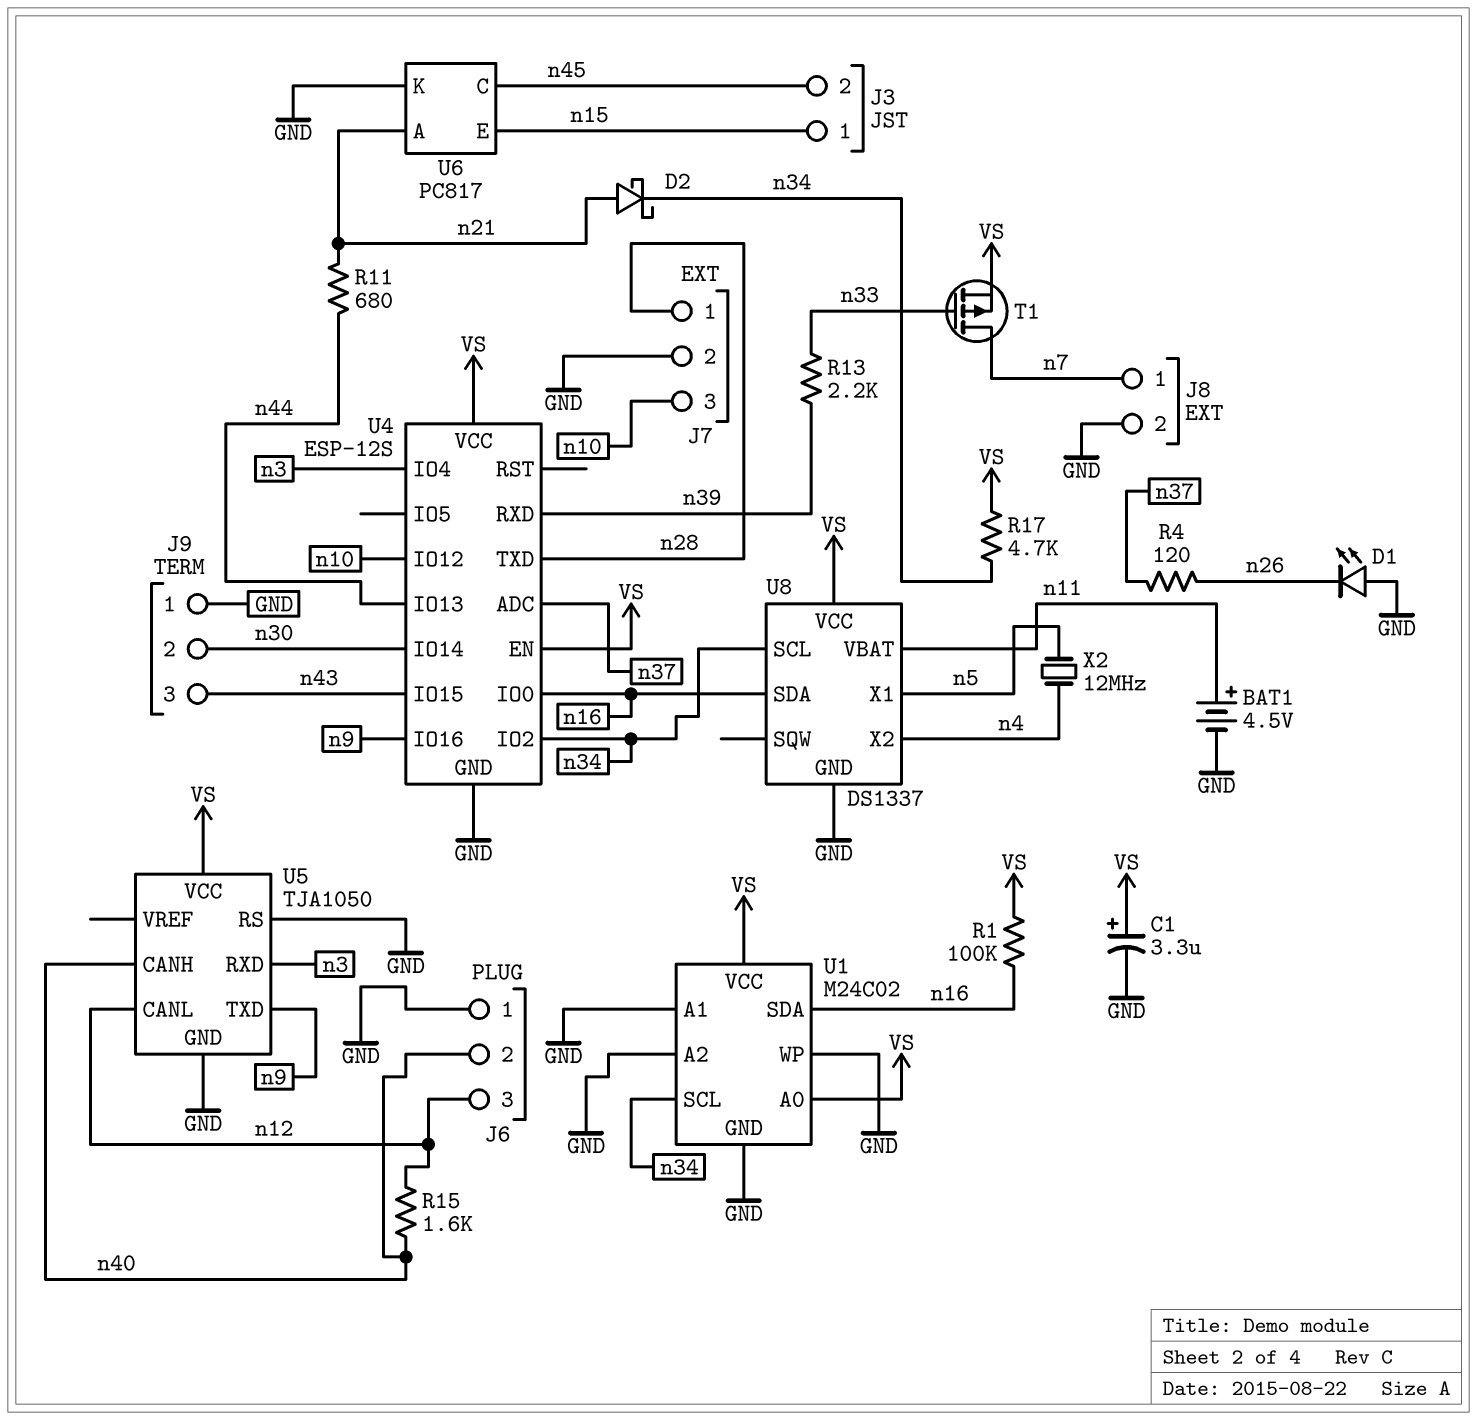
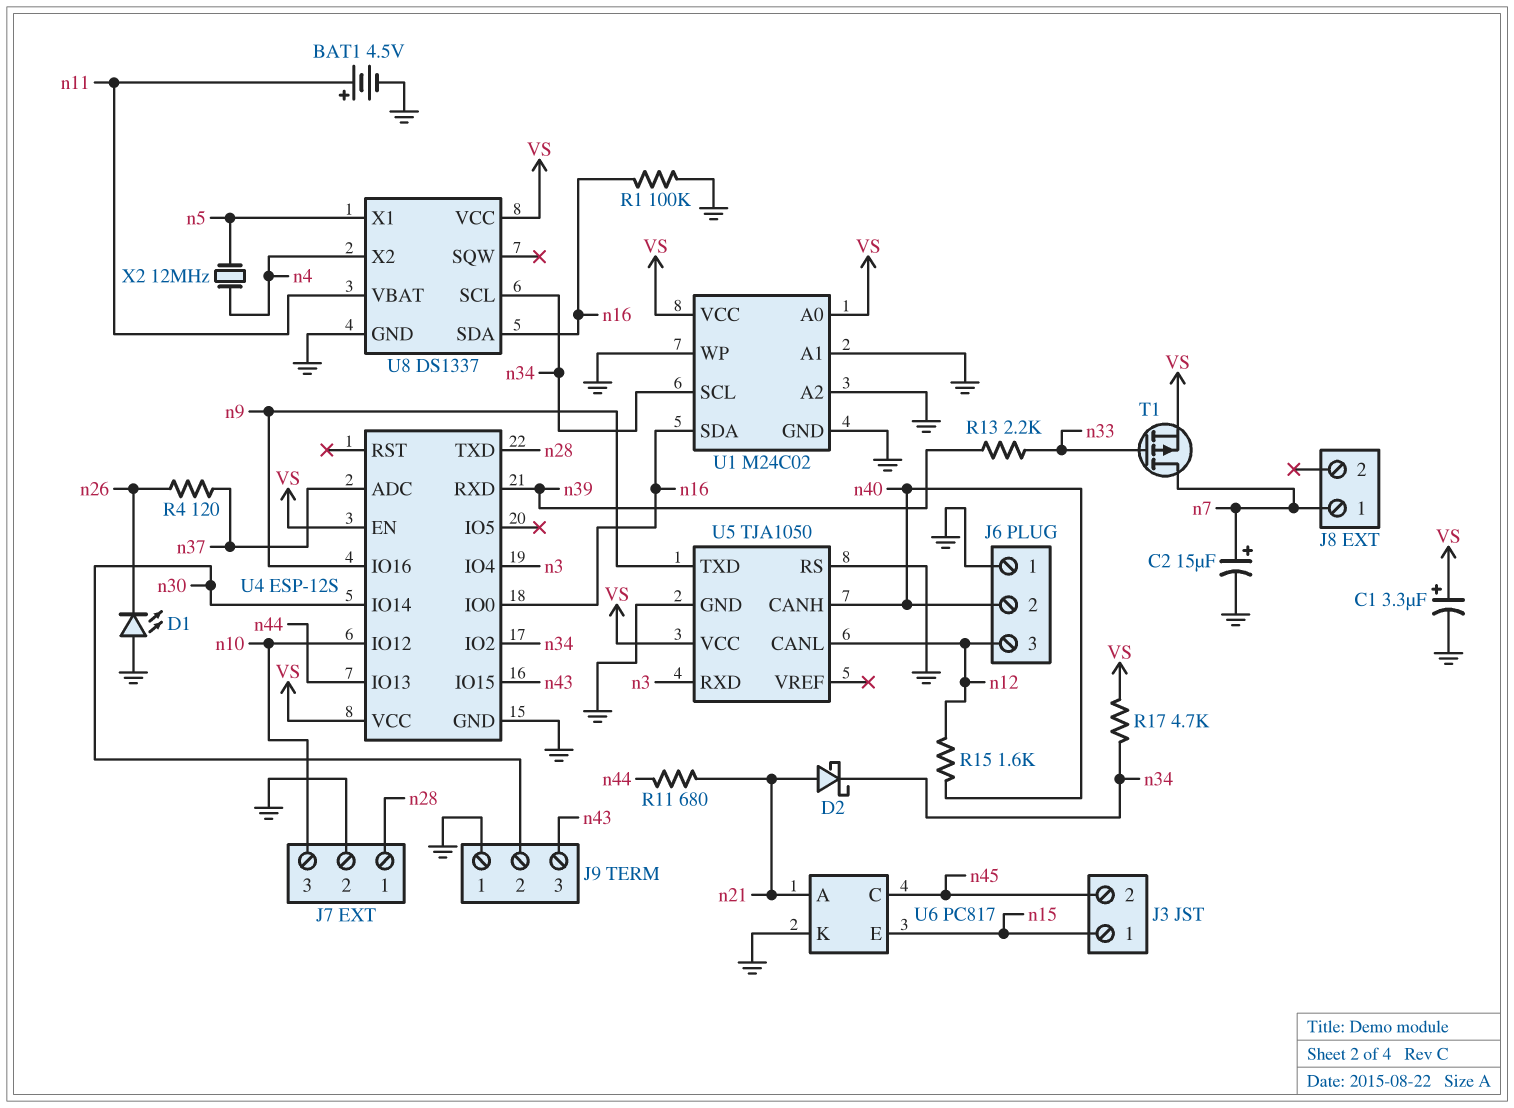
C2: none -> 15uF (plus n7, minus GND)
J8 pin 2: GND -> none
R1: 100k (VS, n16) -> 100k (GND, n16)

